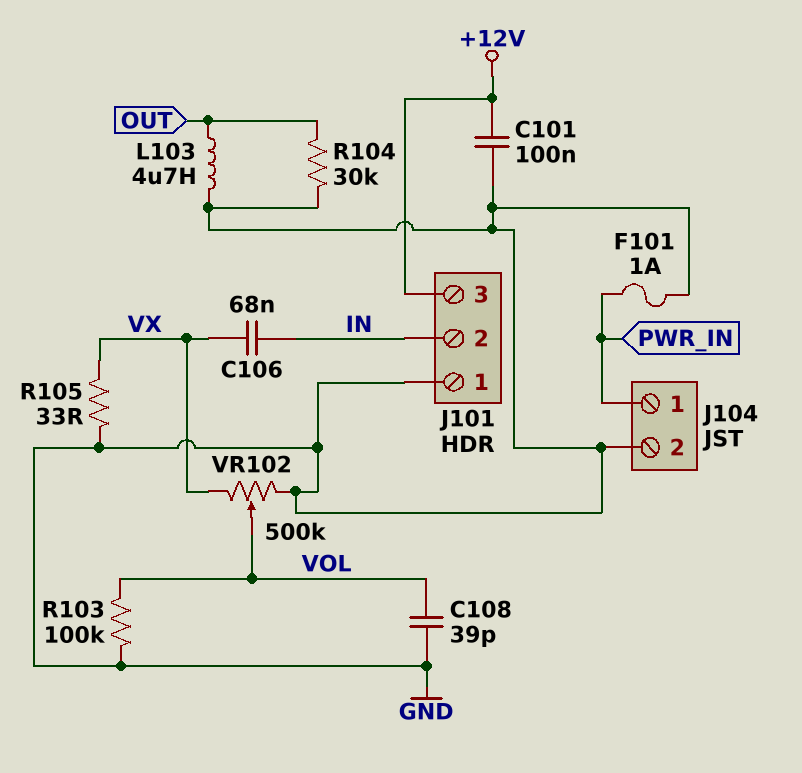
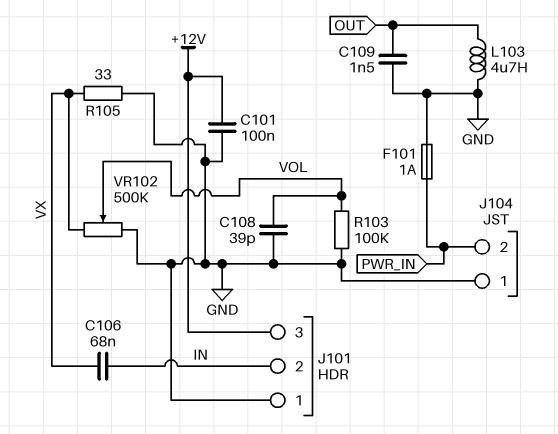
C109: none -> 1.5nF (GND, OUT)
J104 pin 1: PWR_IN -> GND
J104 pin 2: GND -> PWR_IN
R104: 30k (GND, OUT) -> none

